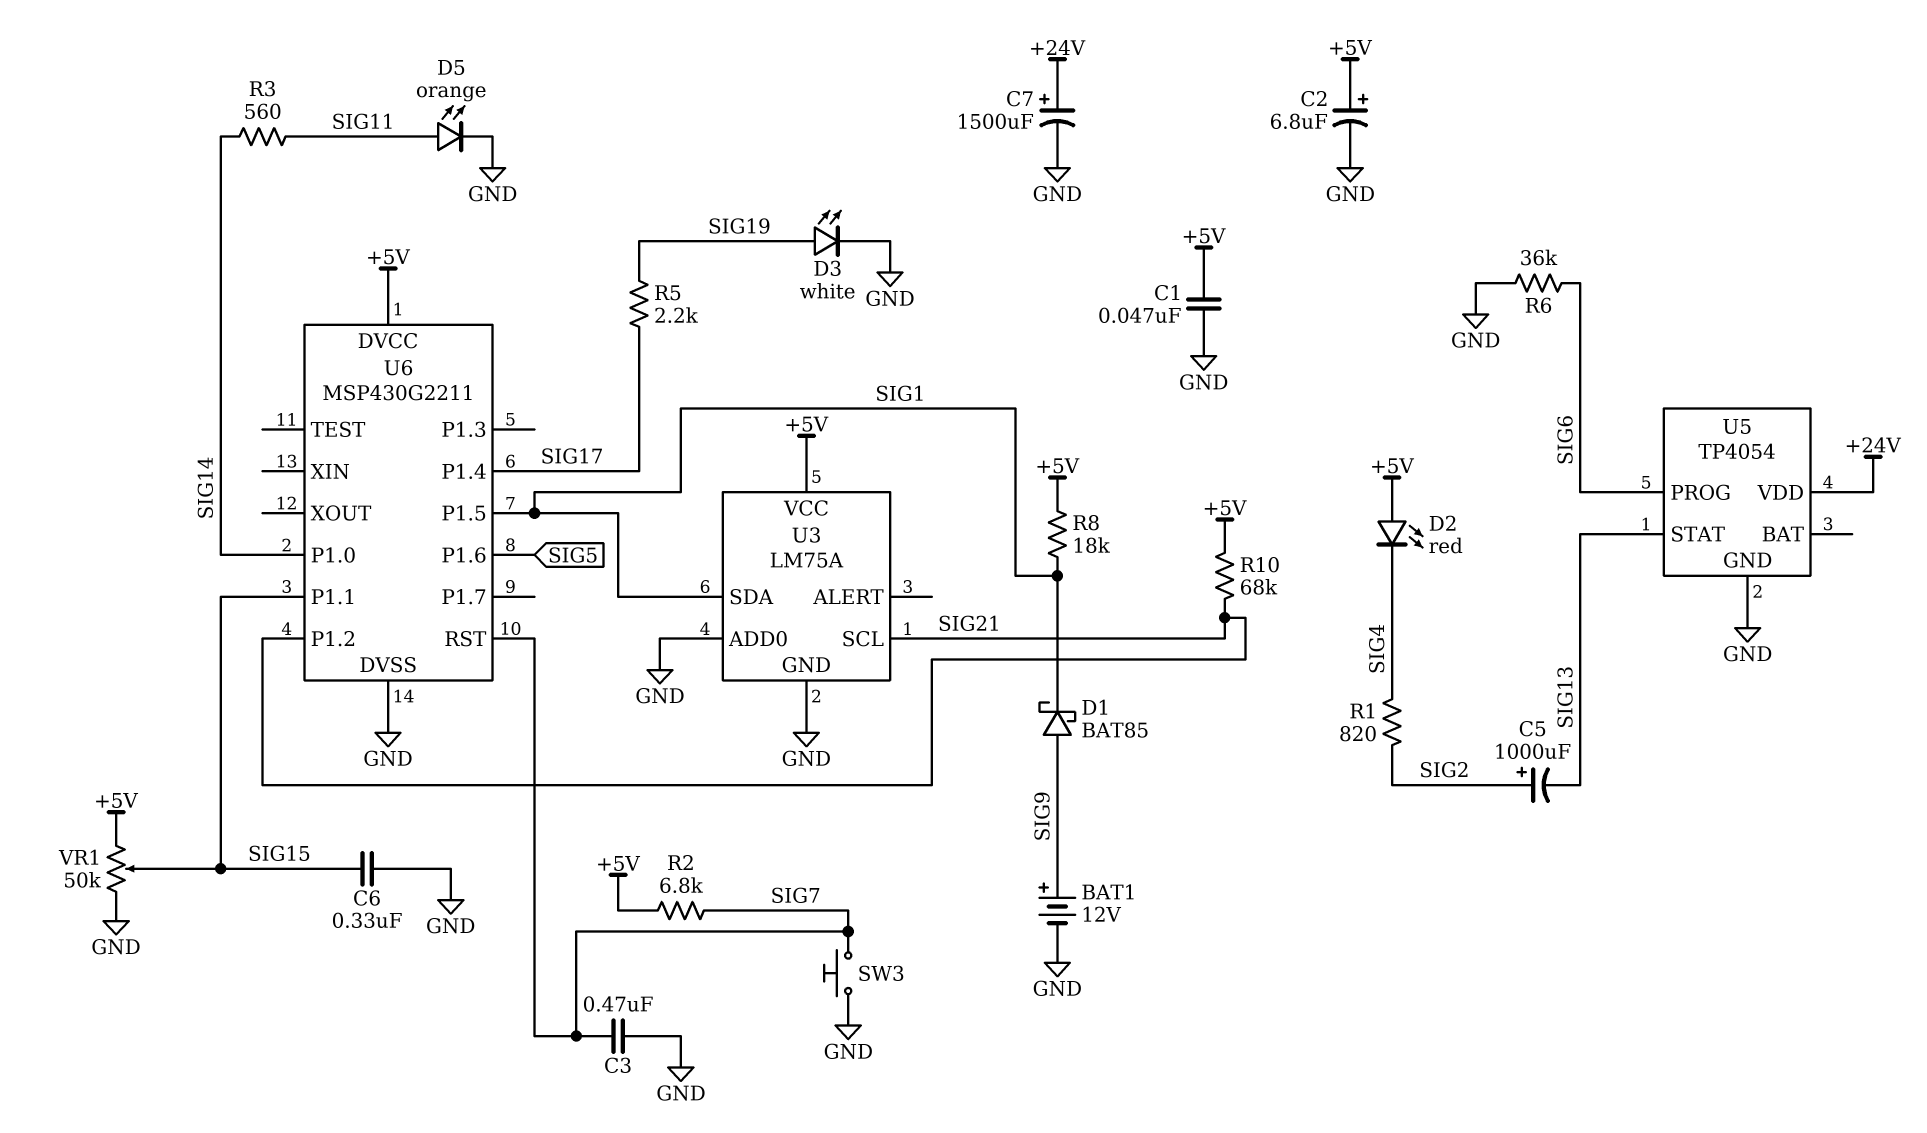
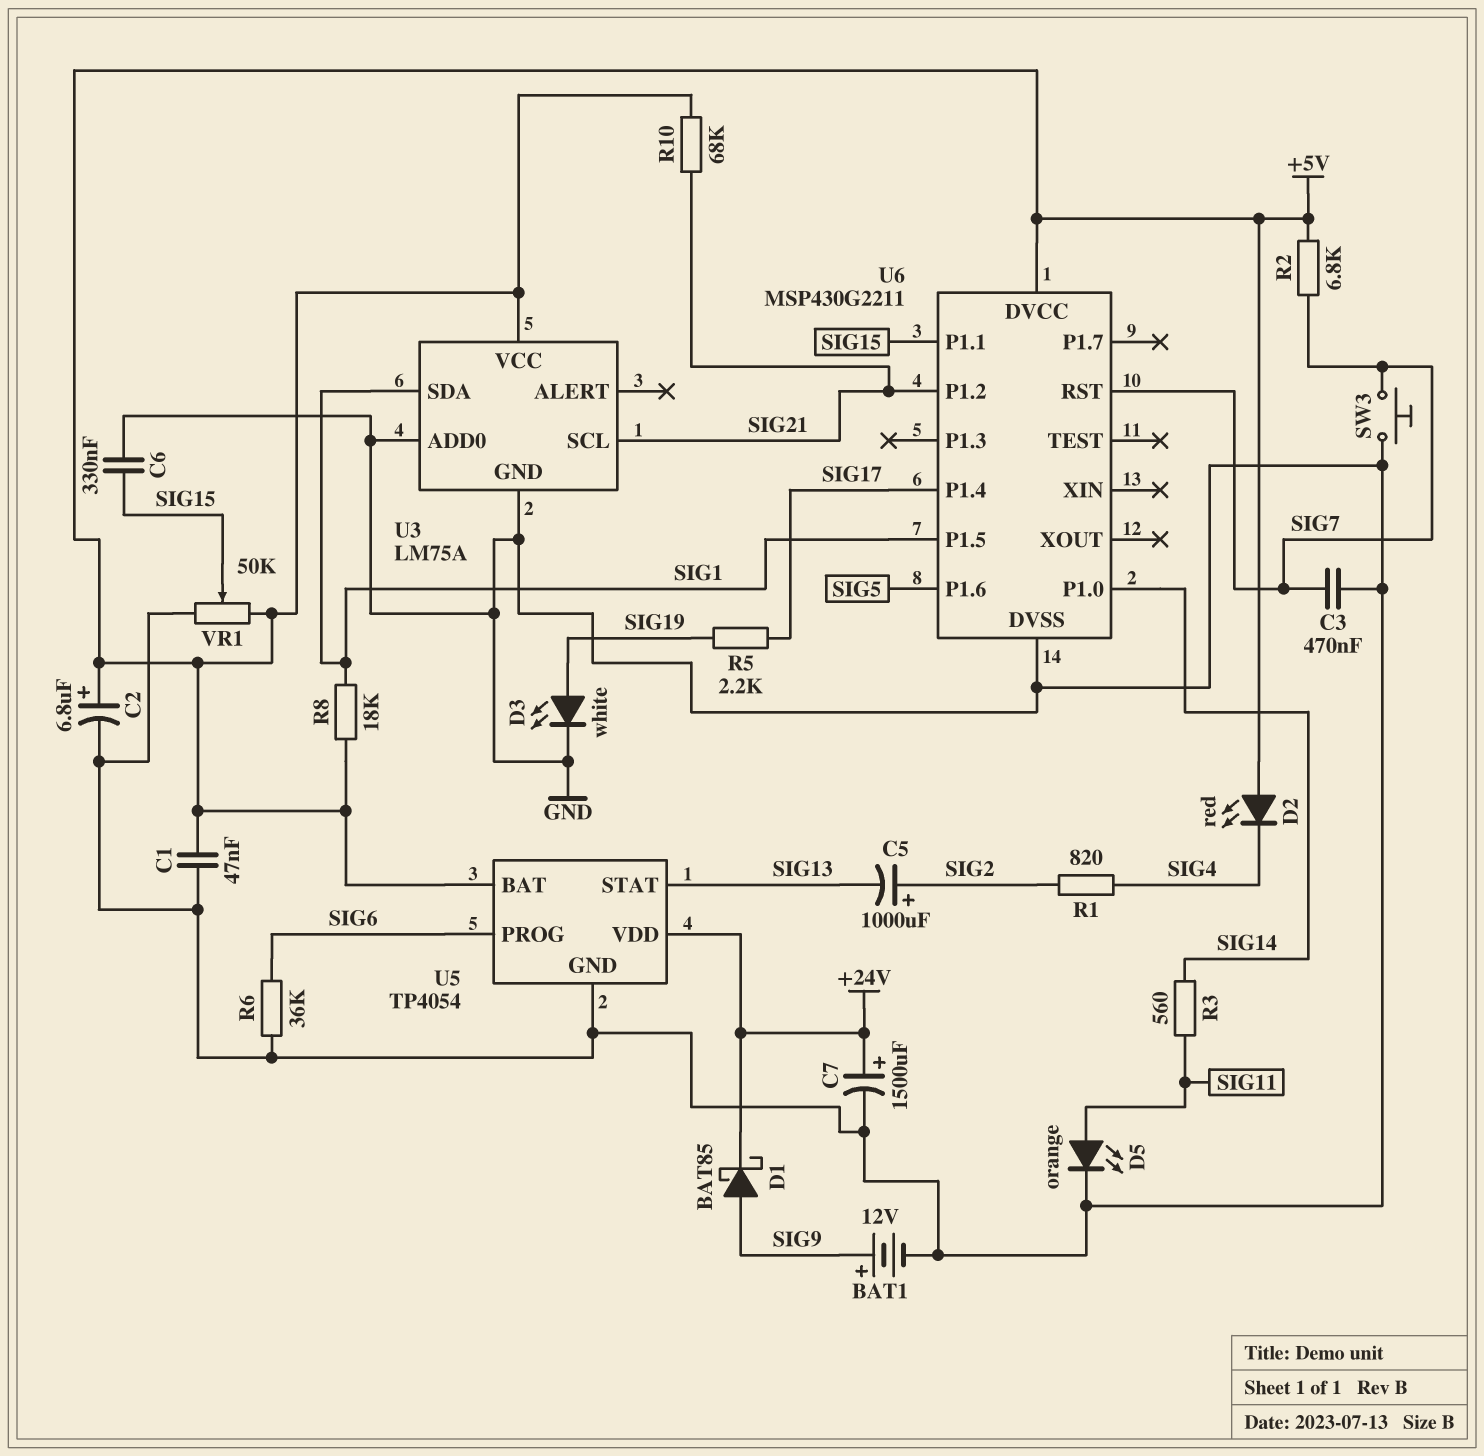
D1: schottky BAT85 (A SIG9, K SIG1) -> schottky BAT85 (A SIG9, K +24V)
U5 pin BAT: none -> +5V

